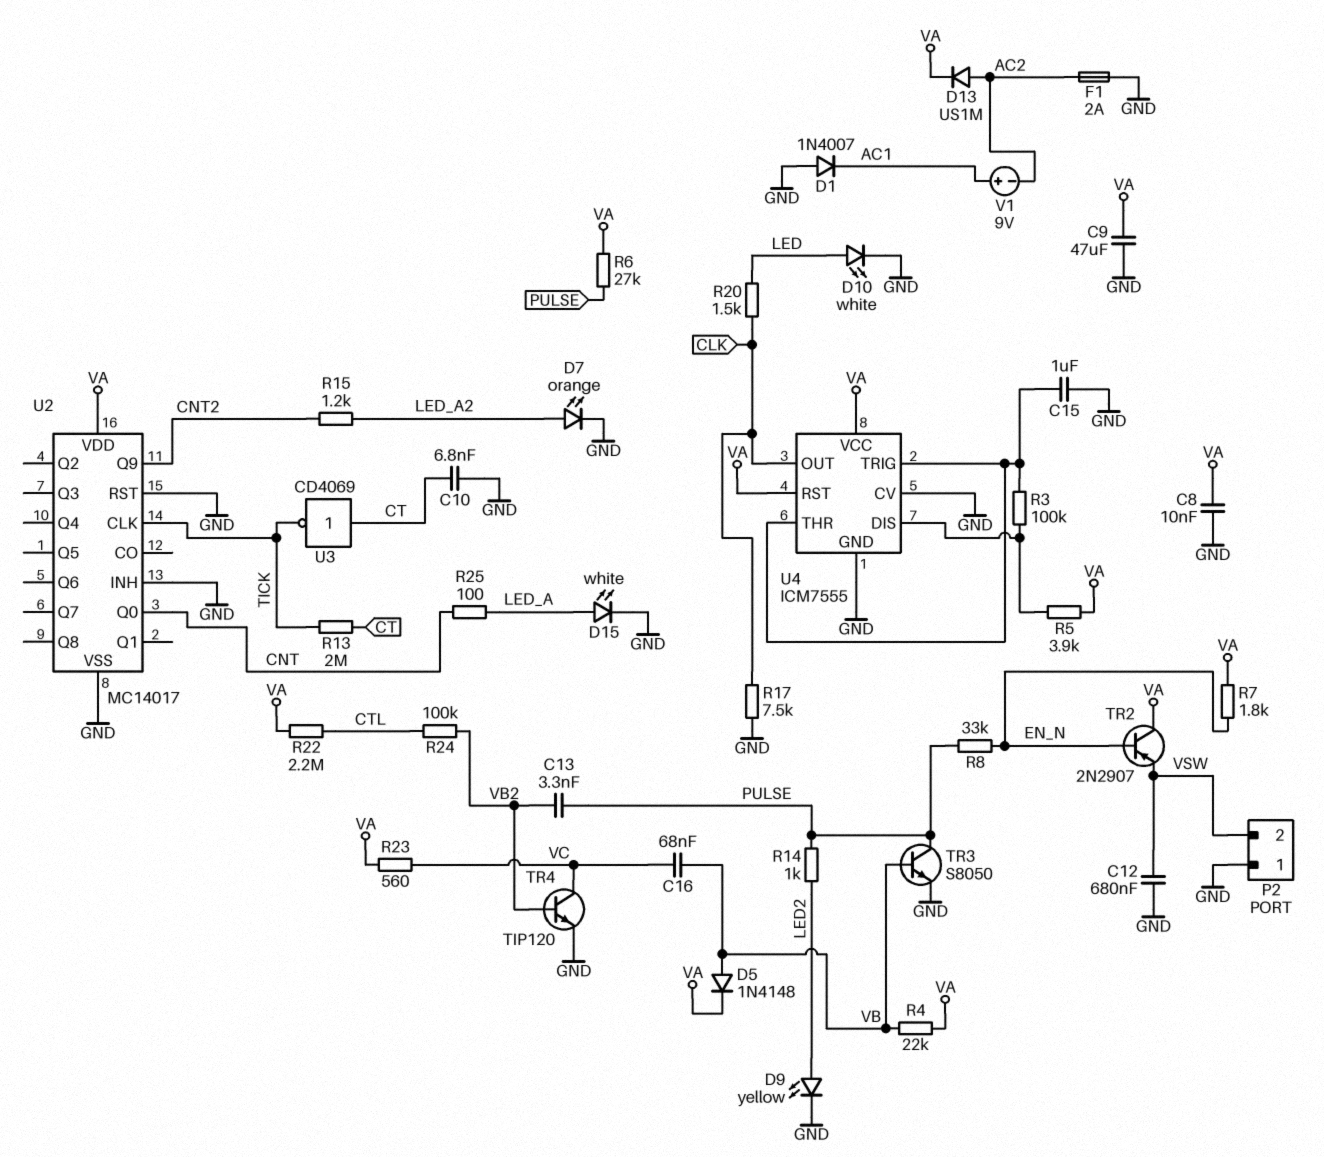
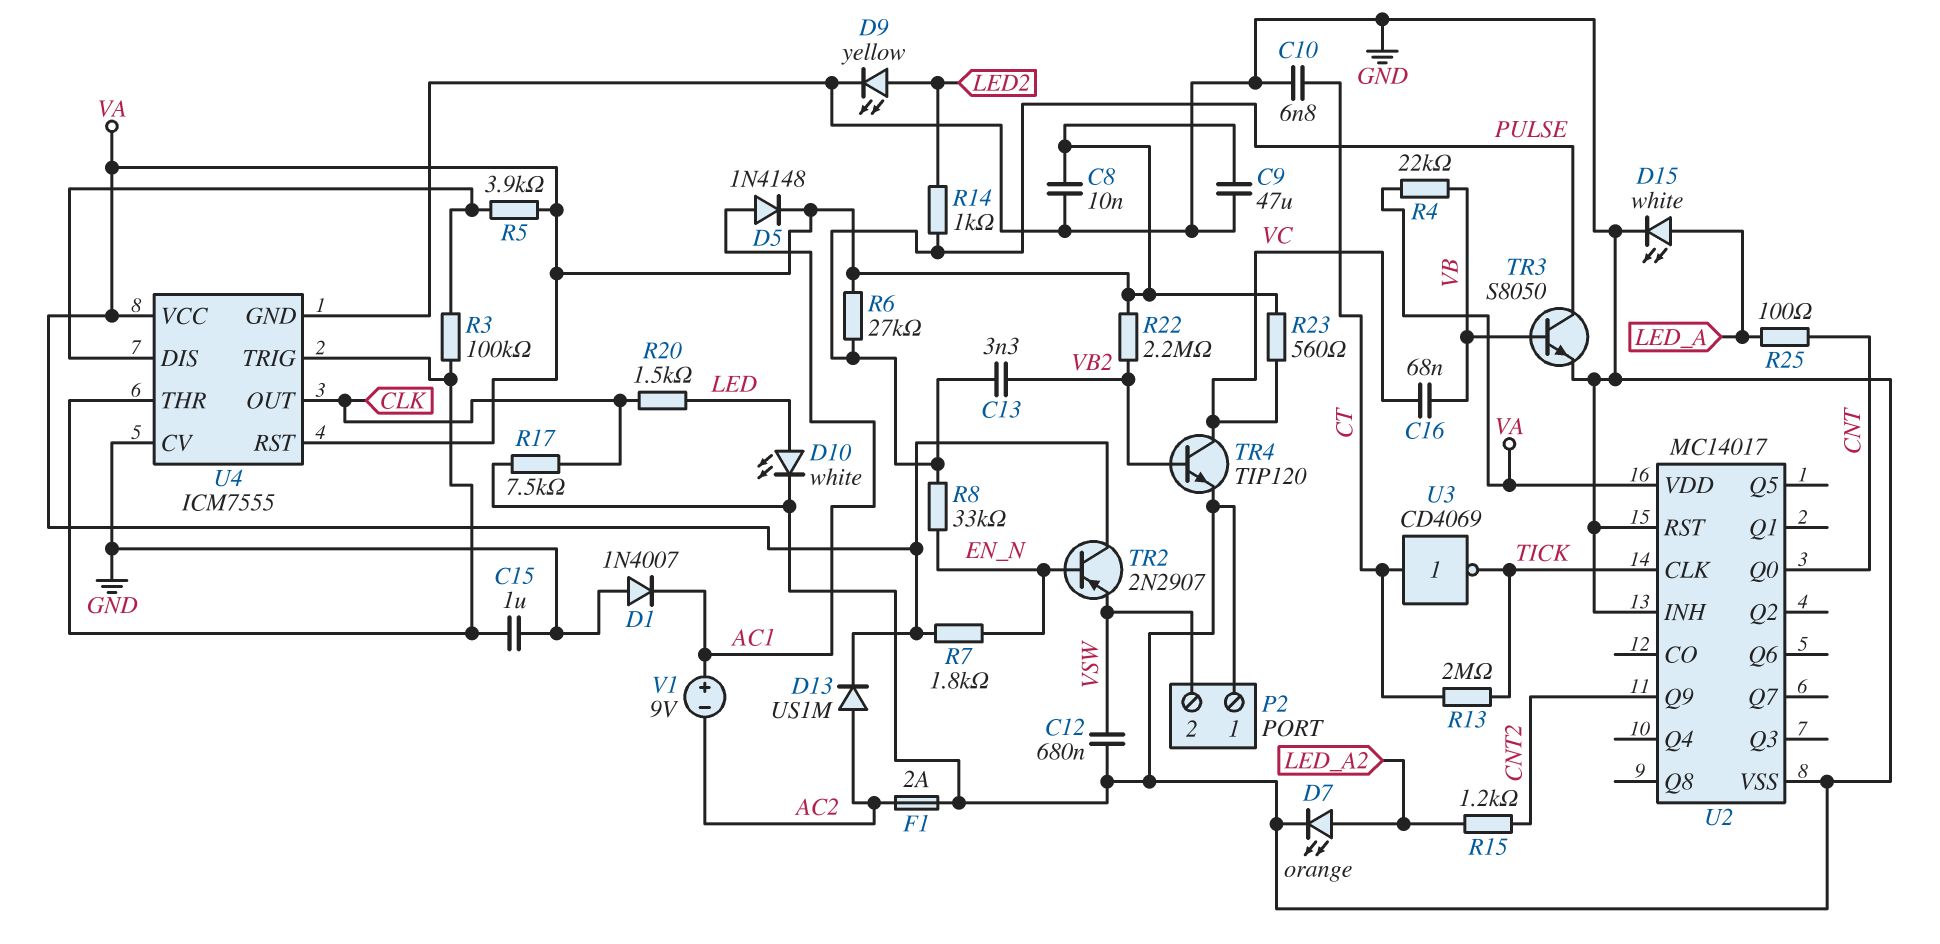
D5: diode 1N4148 (A VB, K VA) -> diode 1N4148 (A AC1, K VA)
R22: 2.2M (CTL, VA) -> 2.2M (VA, VB2)
R24: 100k (CTL, VB2) -> none

